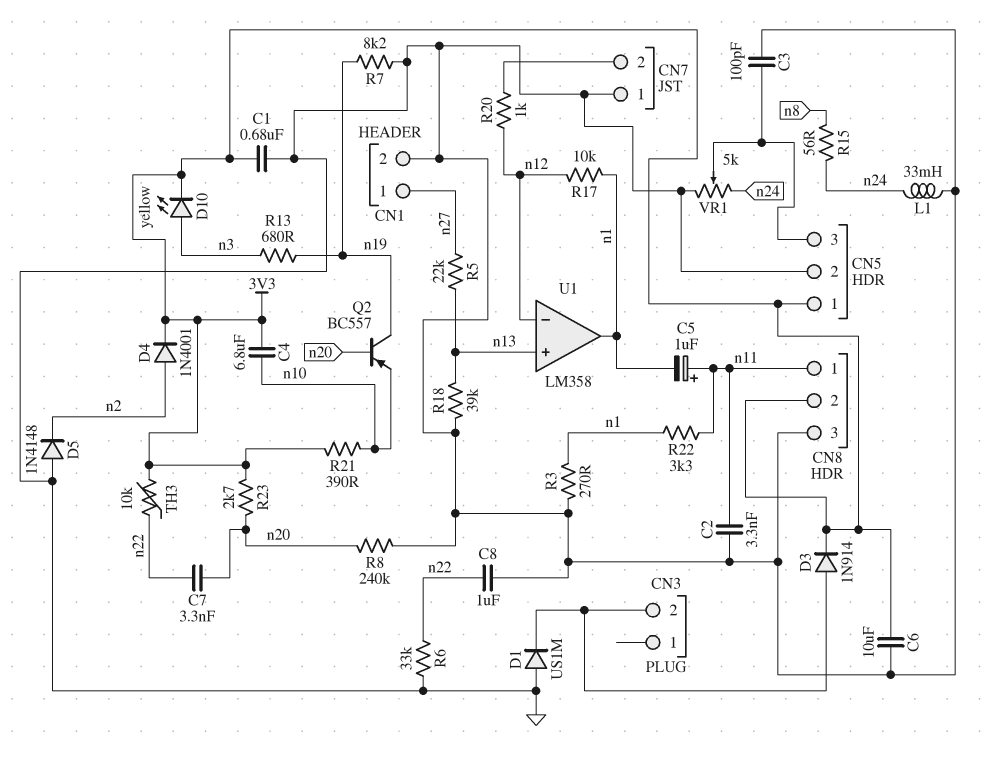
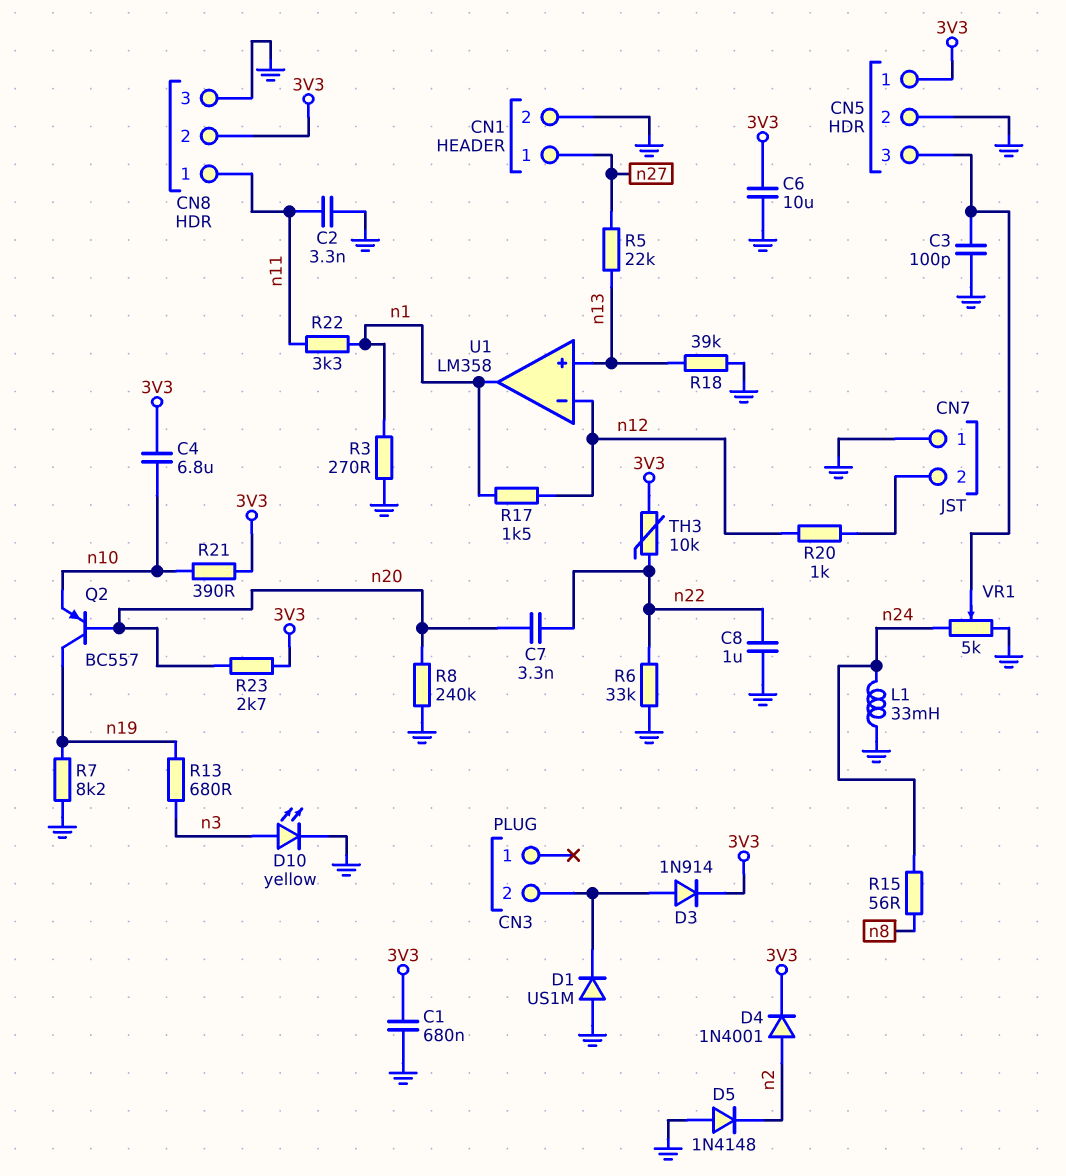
C5: 1uF (plus n11, minus n1) -> none
D10: LED yellow (A n3, K 3V3) -> LED yellow (A n3, K GND)
R17: 10k (n1, n12) -> 1.5k (n1, n12)

